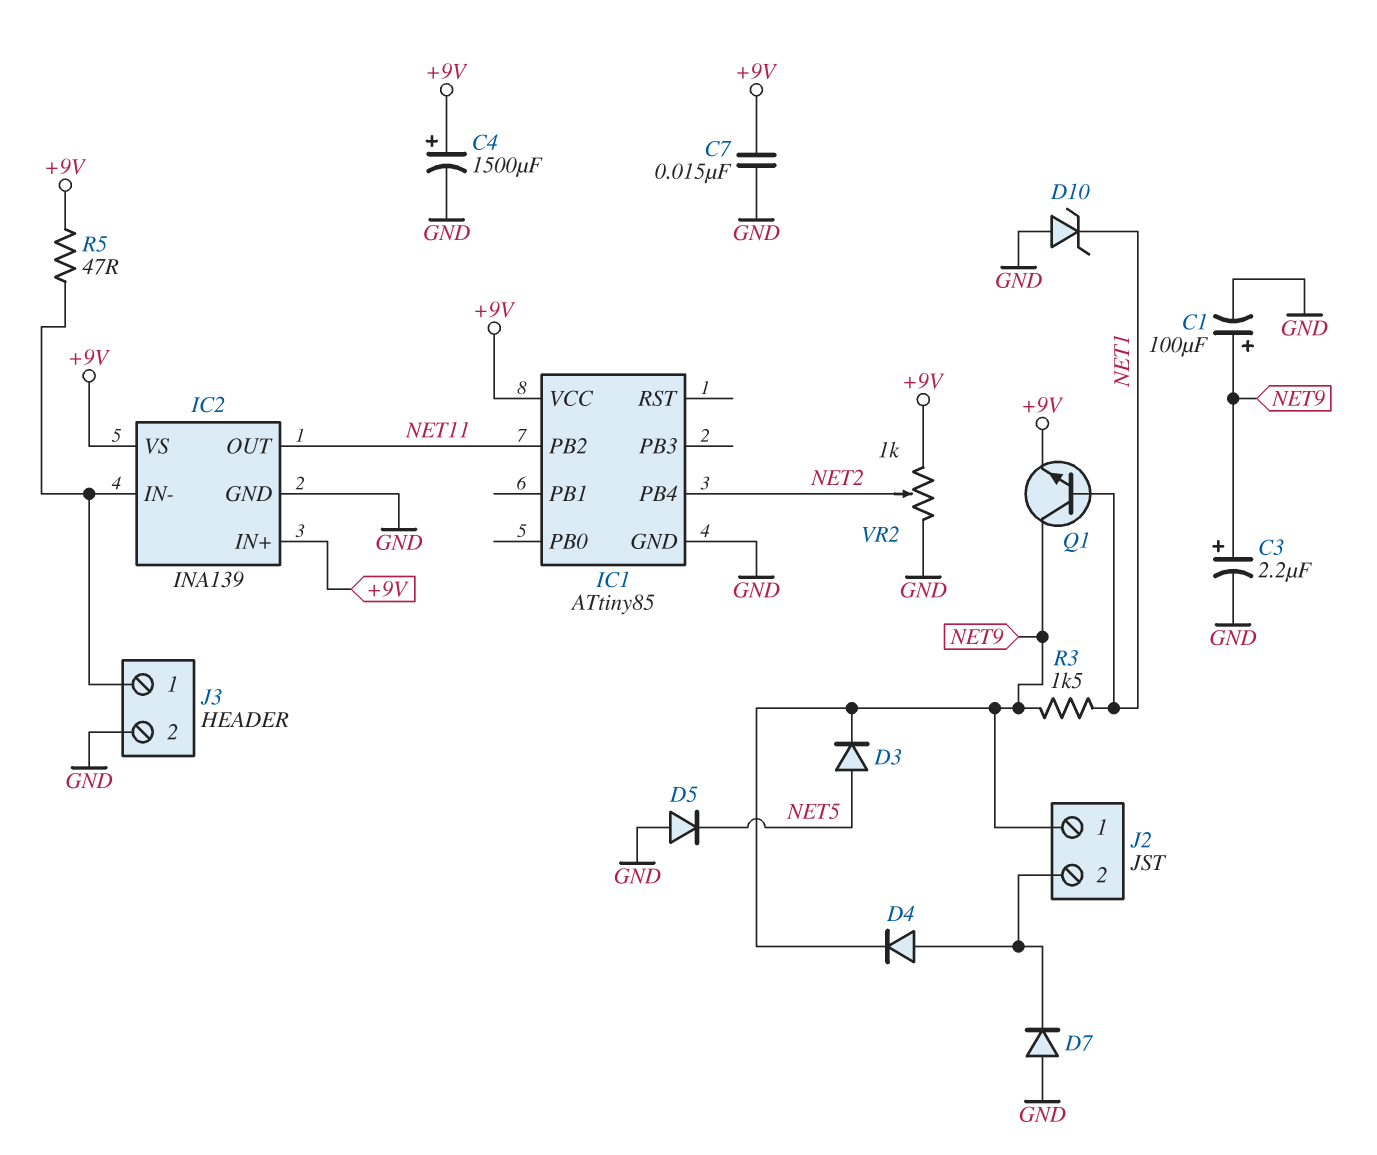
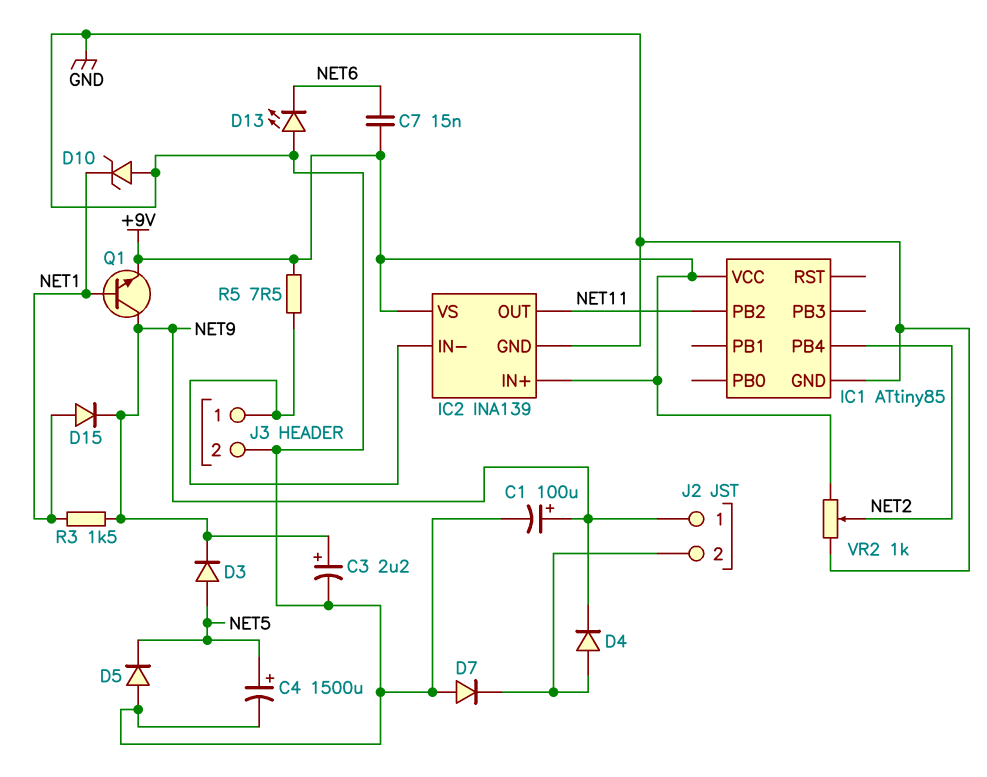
C4: 1500uF (plus +9V, minus GND) -> 1500uF (plus NET5, minus GND)
C7: 15nF (+9V, GND) -> 15nF (+9V, NET6)
D13: none -> LED (A GND, K NET6)
D15: none -> diode (A NET1, K NET9)
R5: 47 (+9V, IC2/IN-) -> 7.5 (+9V, IC2/IN-)

